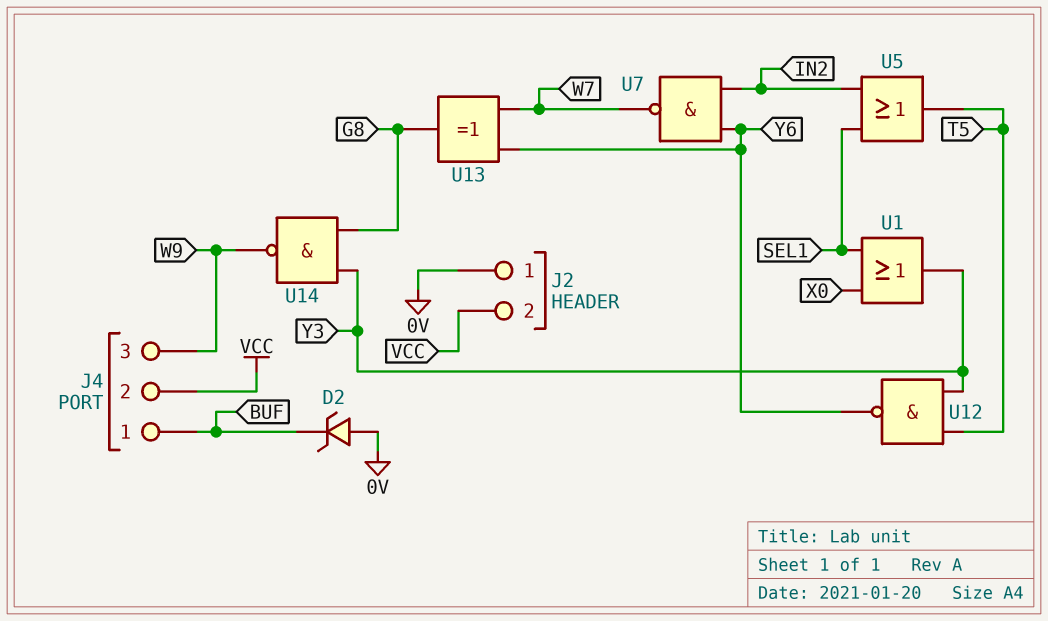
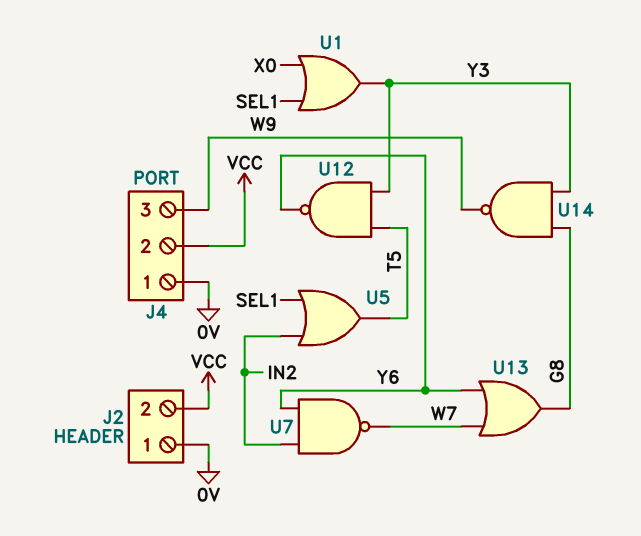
D2: zener (A 0V, K BUF) -> none
J4 pin 1: BUF -> 0V
U13: XOR (in W7, in Y6, out G8) -> OR (in W7, in Y6, out G8)

